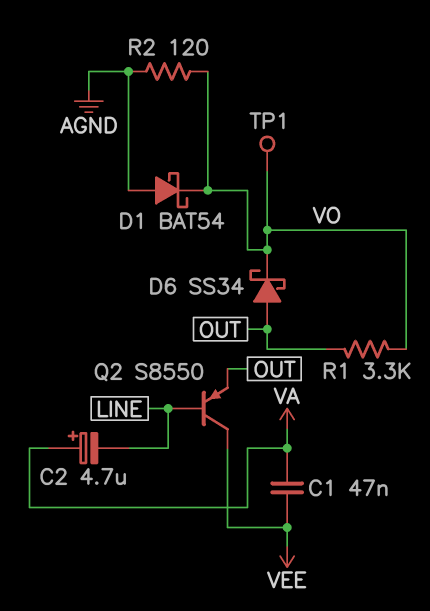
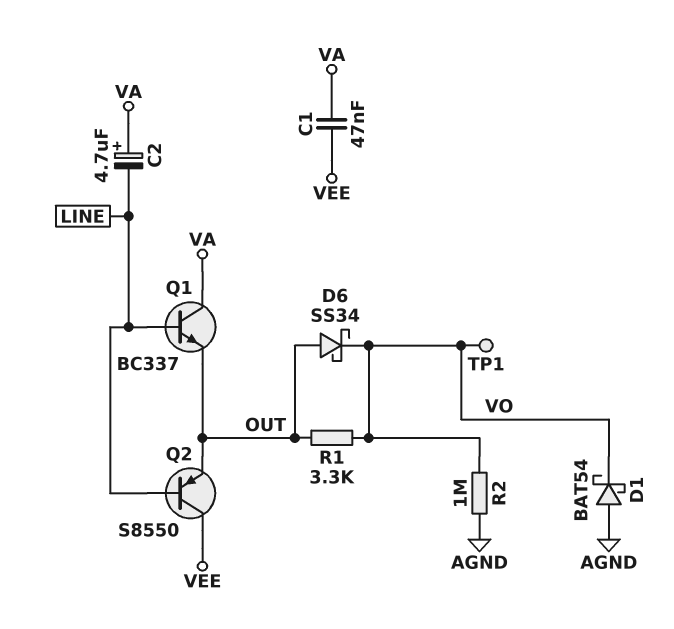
Q1: none -> NPN BC337 (B LINE, C VA, E OUT)
R2: 120 (AGND, VO) -> 1M (AGND, VO)

